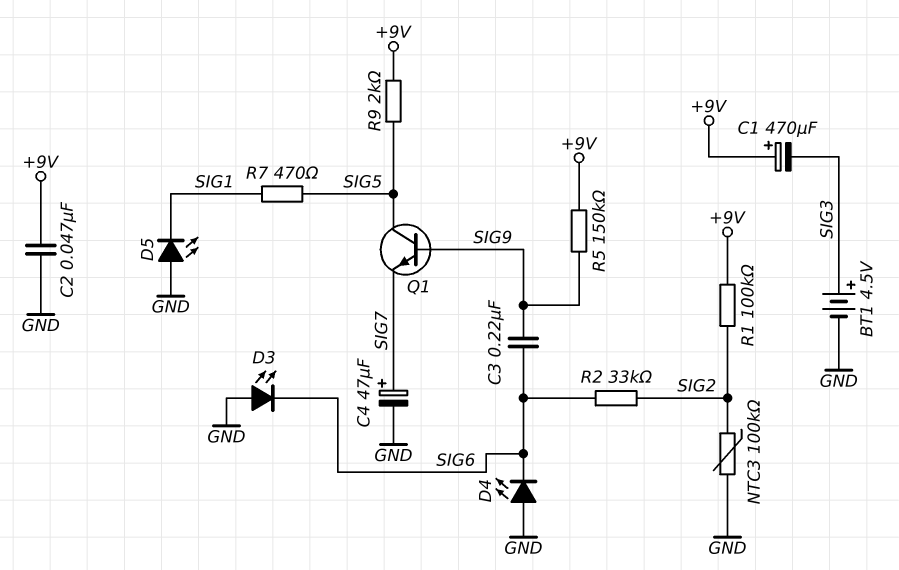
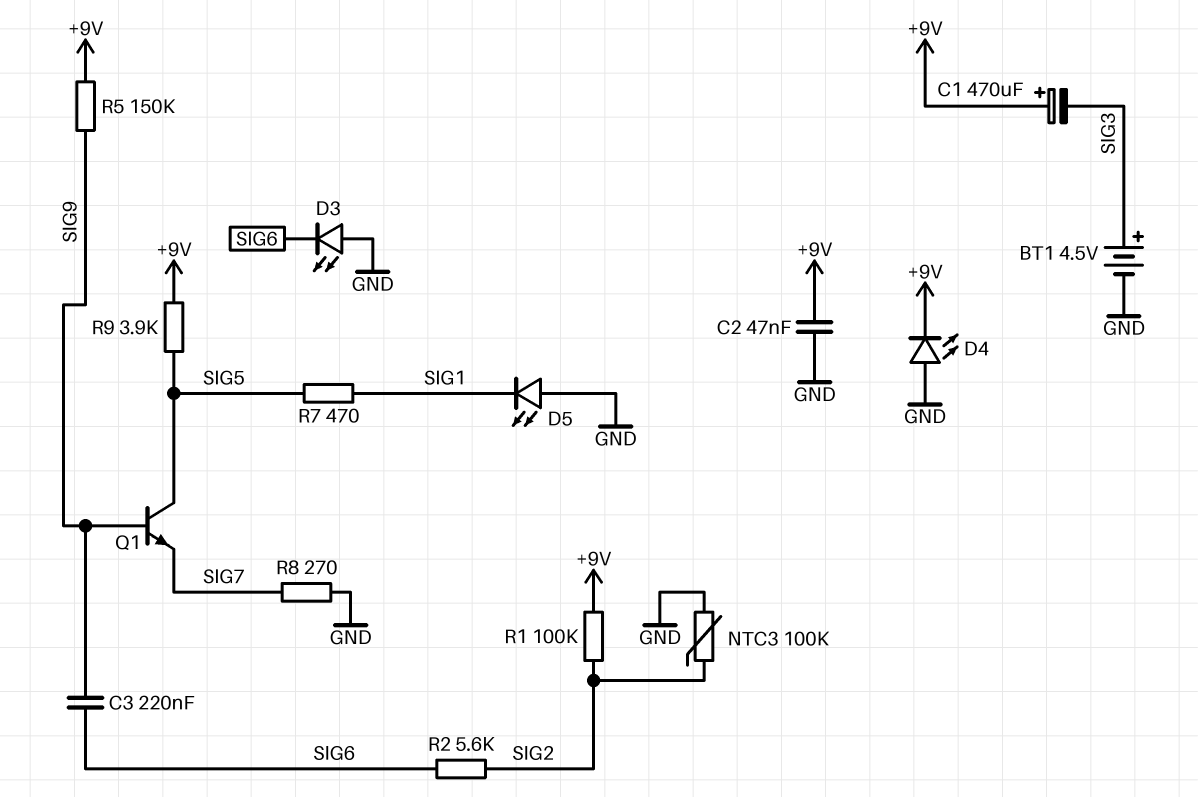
C4: 47uF (plus SIG7, minus GND) -> none
D4: LED (A GND, K SIG6) -> LED (A GND, K +9V)
R2: 33k (SIG2, SIG6) -> 5.6k (SIG2, SIG6)
R8: none -> 270 (GND, SIG7)
R9: 2k (+9V, SIG5) -> 3.9k (+9V, SIG5)

